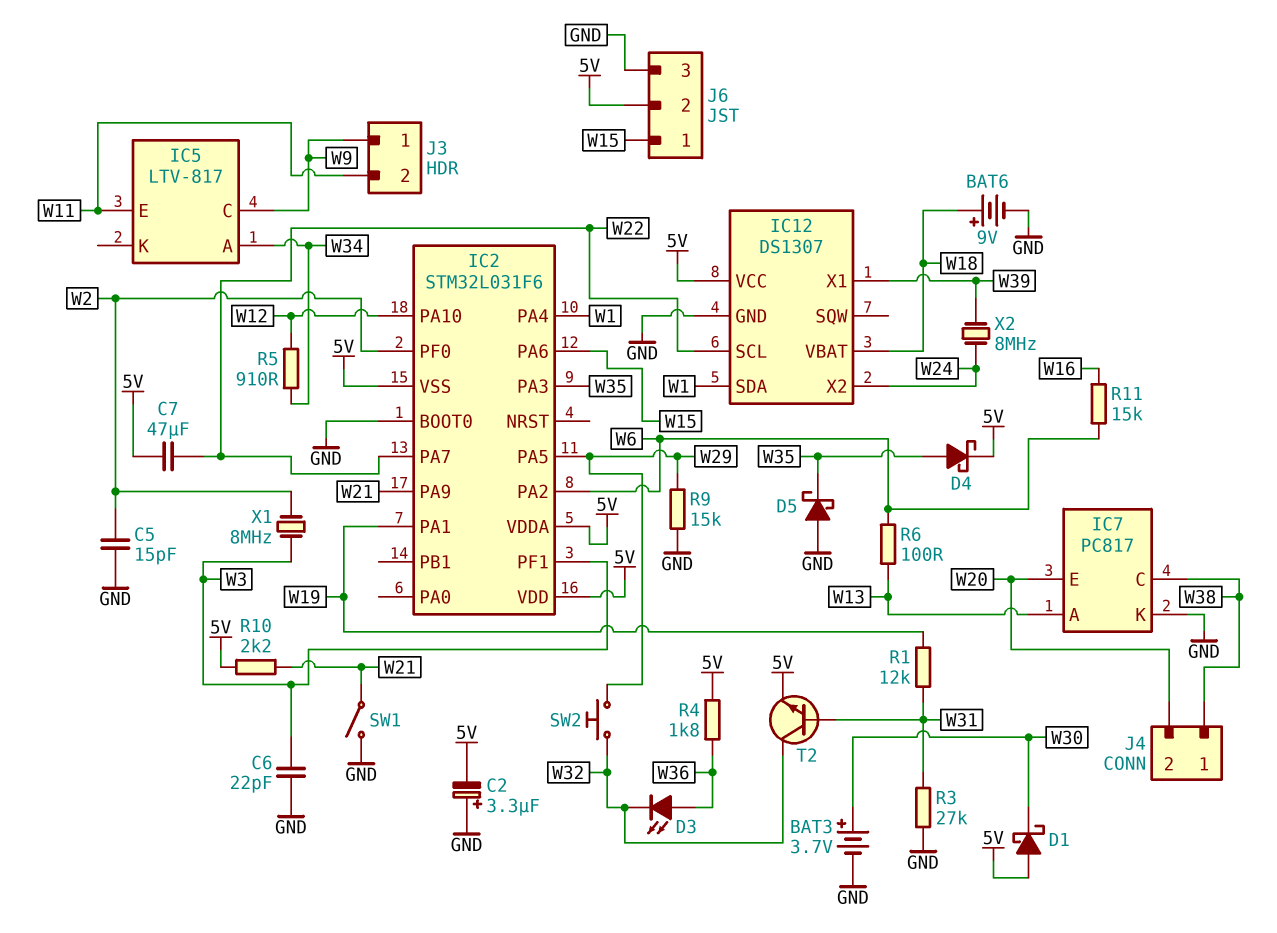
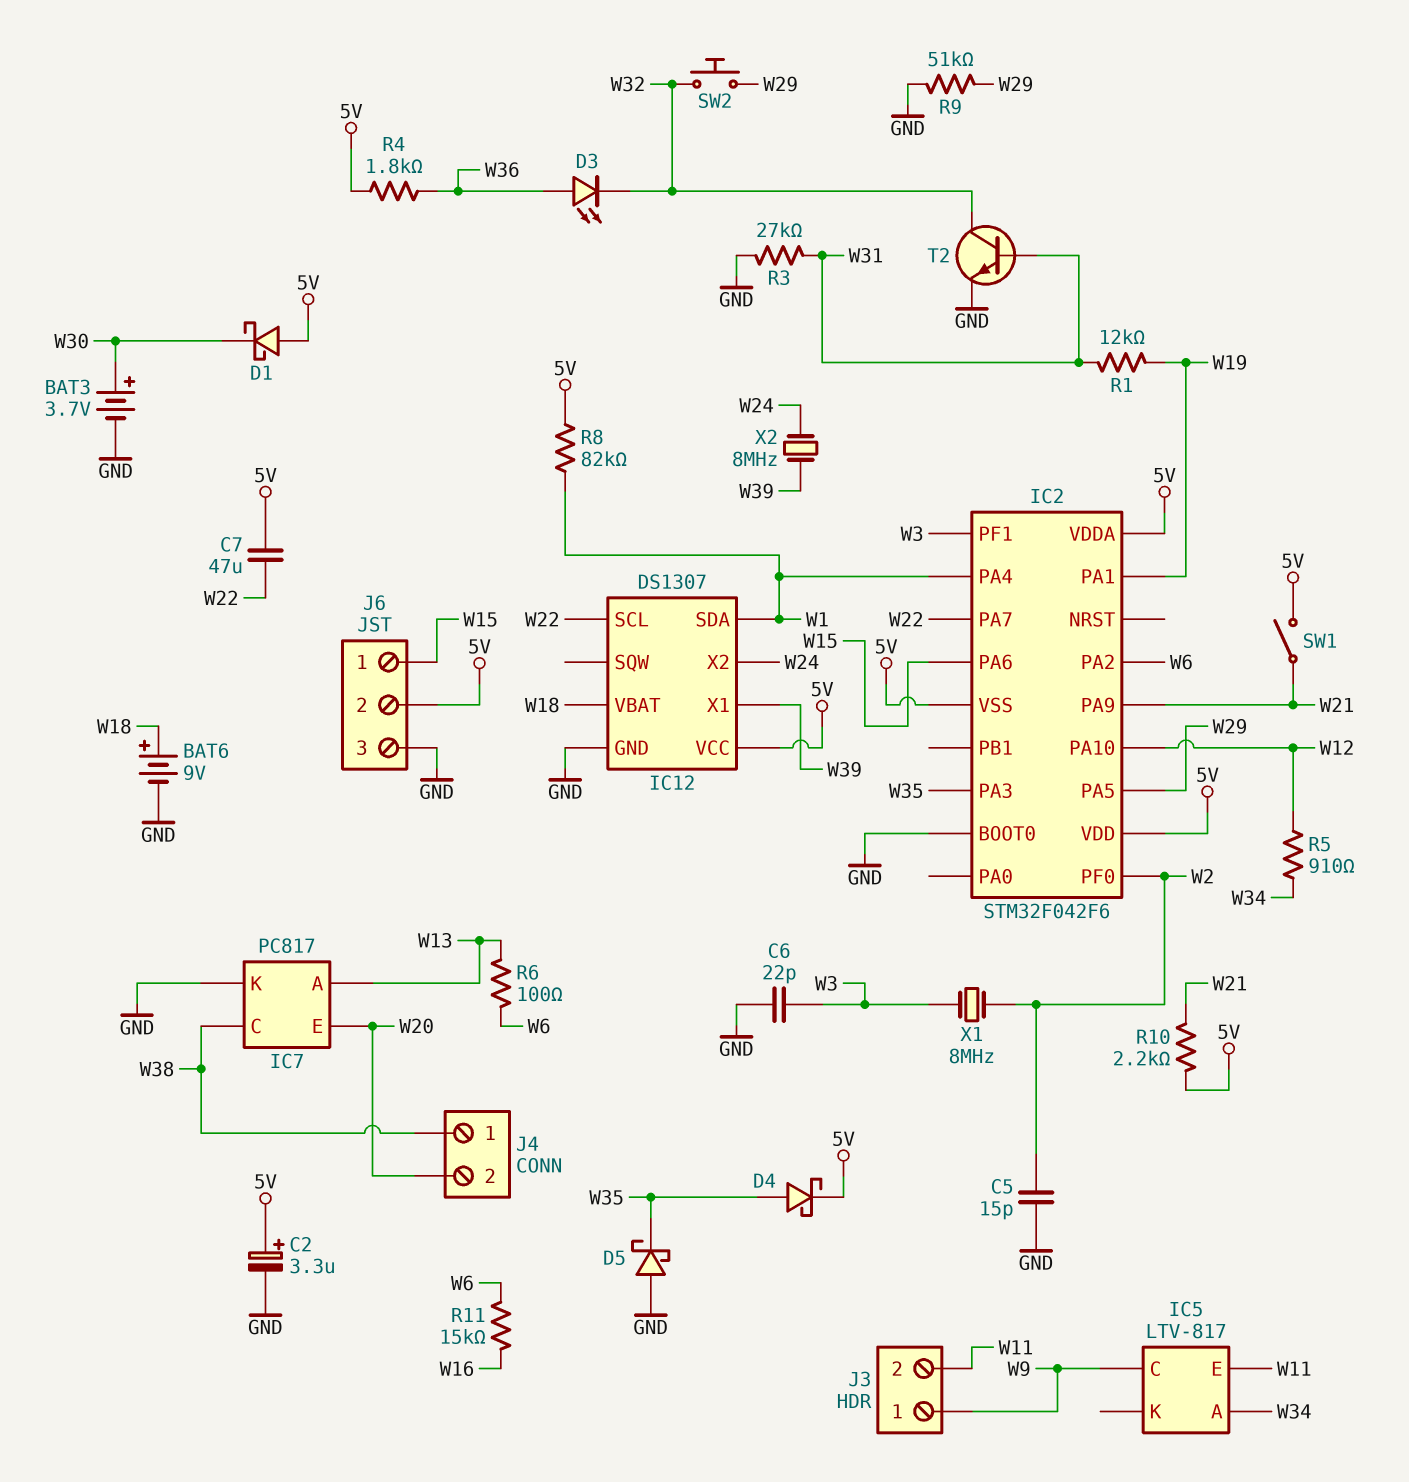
C2: 3.3uF (plus GND, minus 5V) -> 3.3uF (plus 5V, minus GND)
IC2: STM32L031F6 -> STM32F042F6
R8: none -> 82k (5V, W1)
R9: 15k (GND, W29) -> 51k (GND, W29)
SW1: switch (GND, W21) -> switch (5V, W21)
T2: NPN (B W31, C W32, E 5V) -> NPN (B W31, C W32, E GND)

